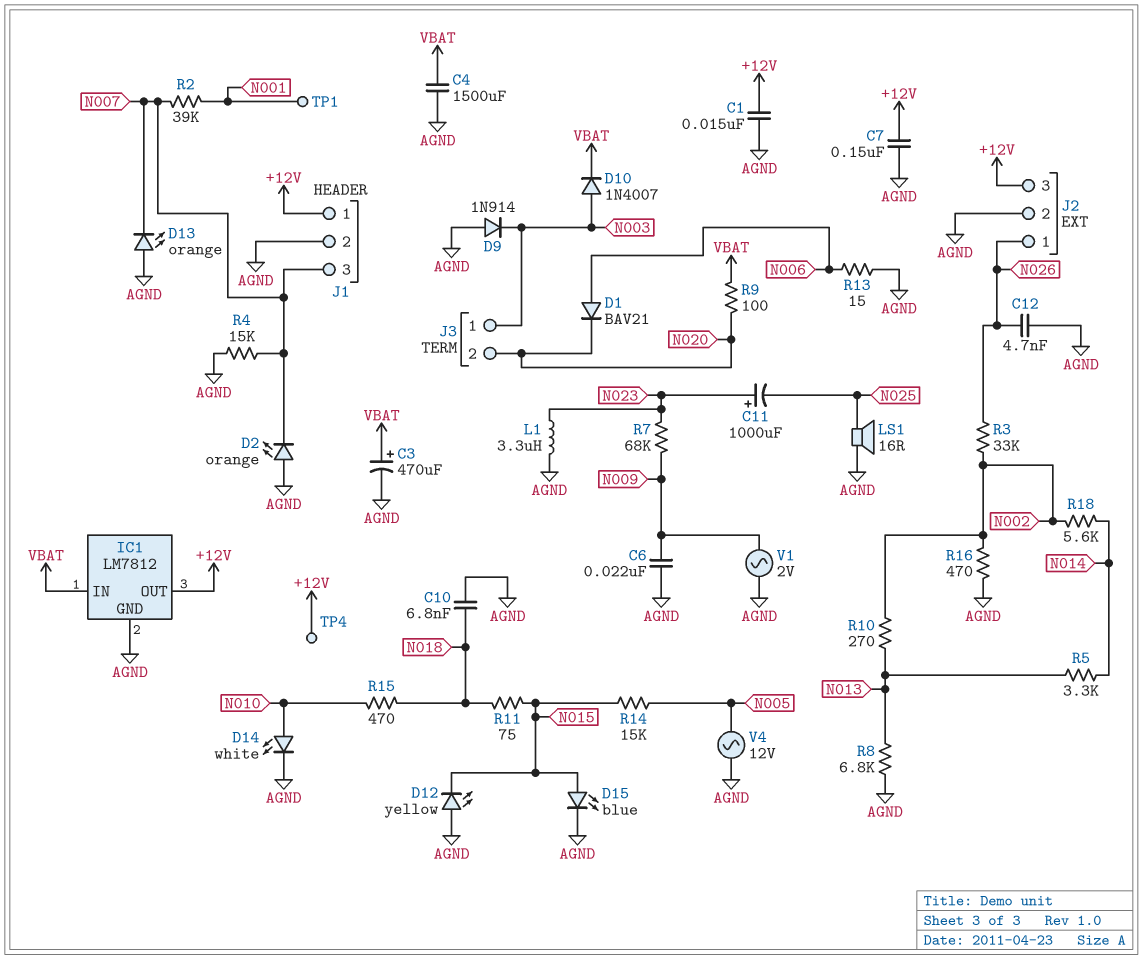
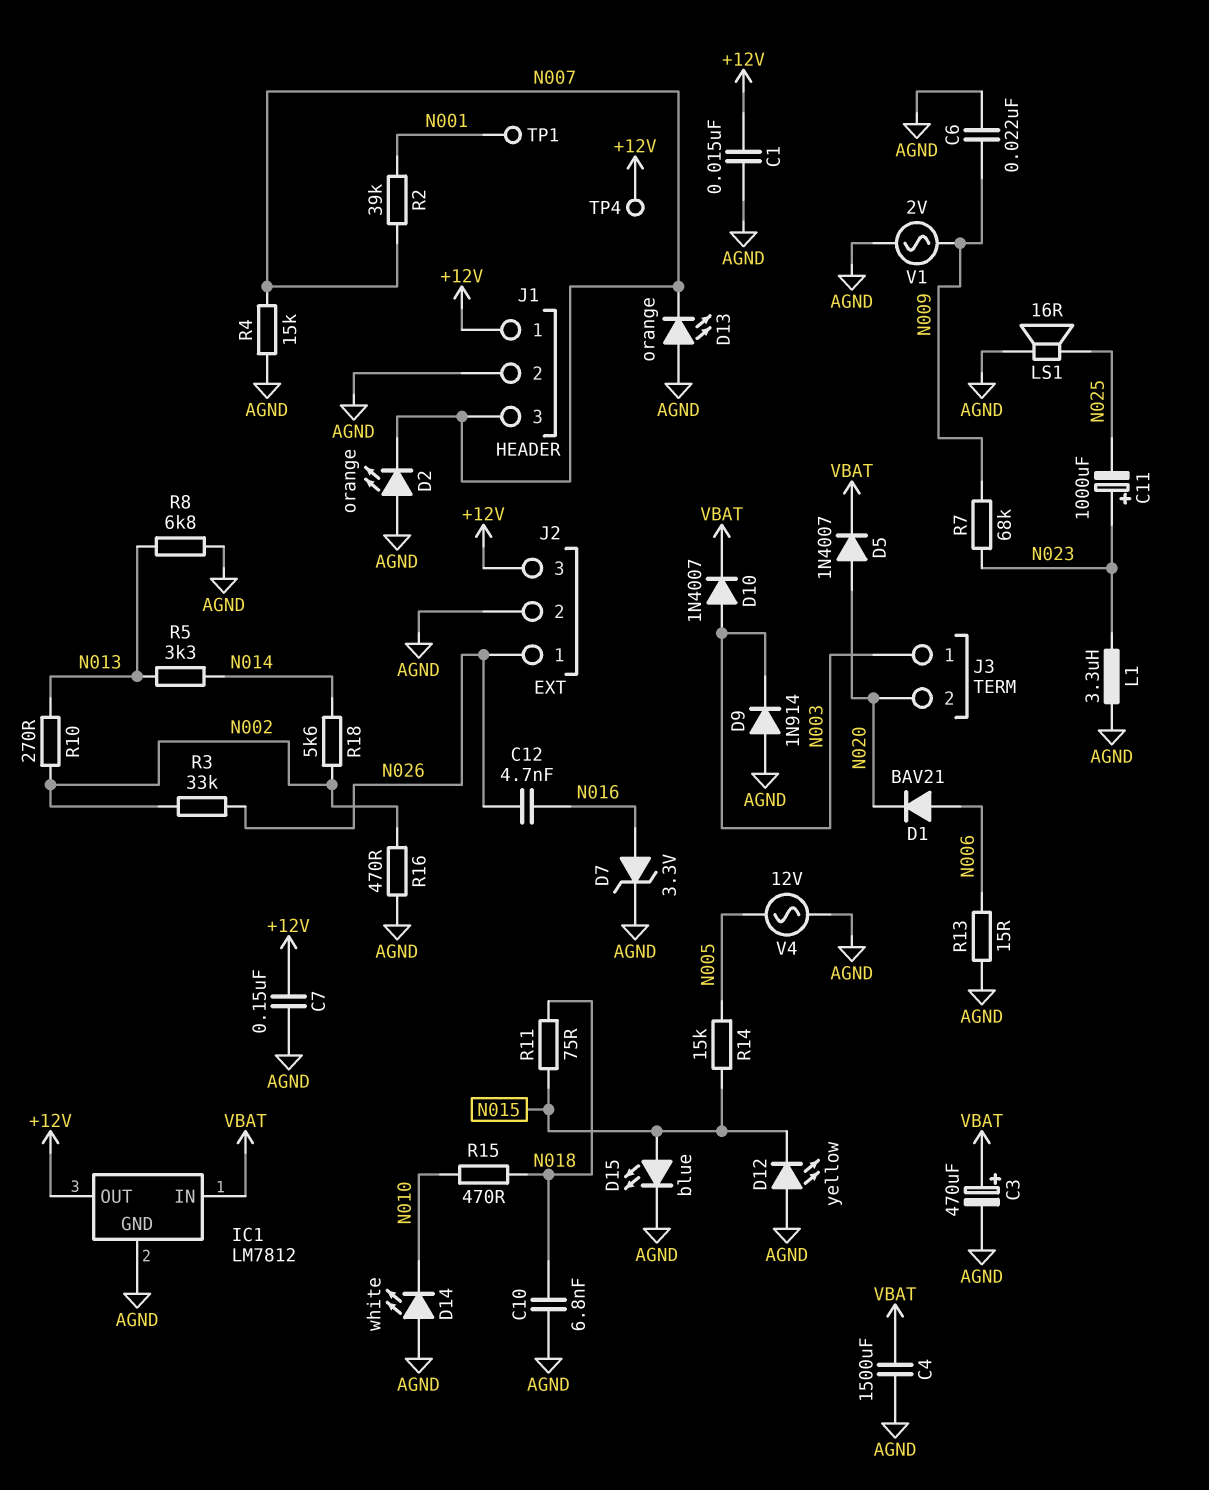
C12: 4.7nF (AGND, N026) -> 4.7nF (N016, N026)
D5: none -> diode 1N4007 (A N020, K VBAT)
D7: none -> zener 3.3V (A N016, K AGND)
D14: LED white (A N010, K AGND) -> LED white (A AGND, K N010)
R9: 100 (N020, VBAT) -> none

